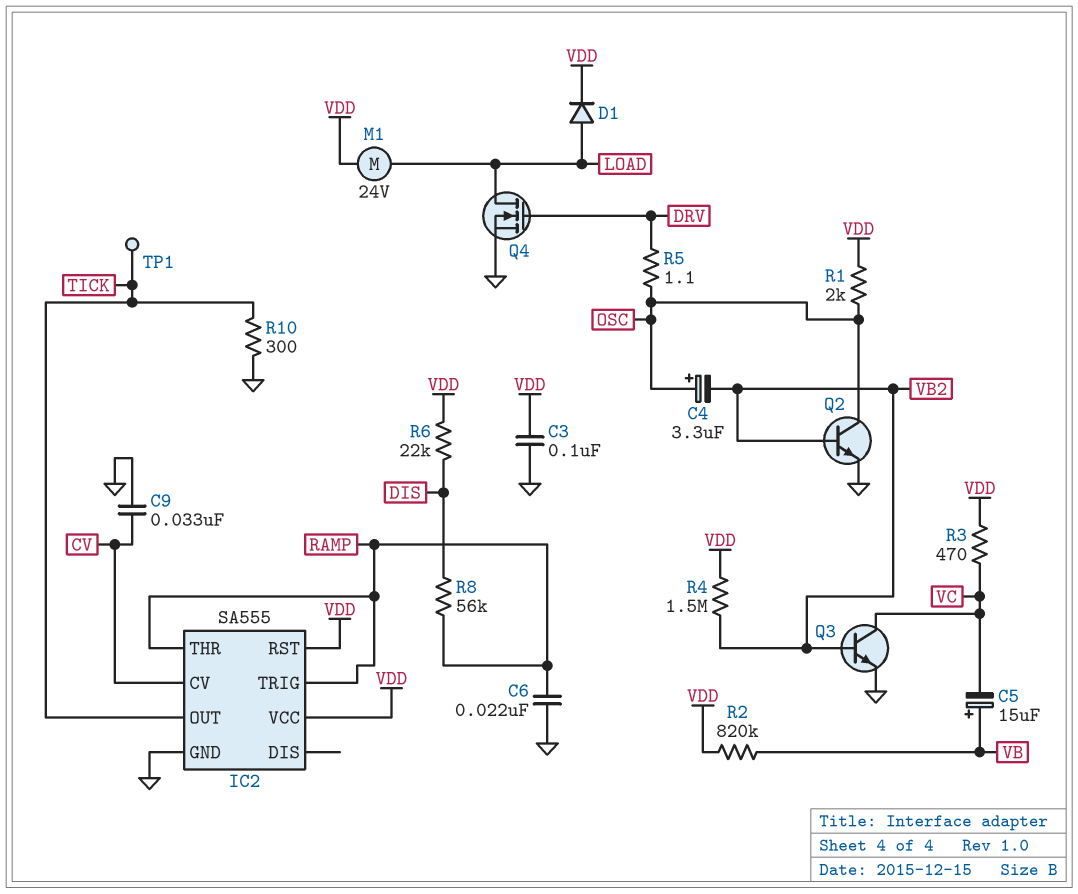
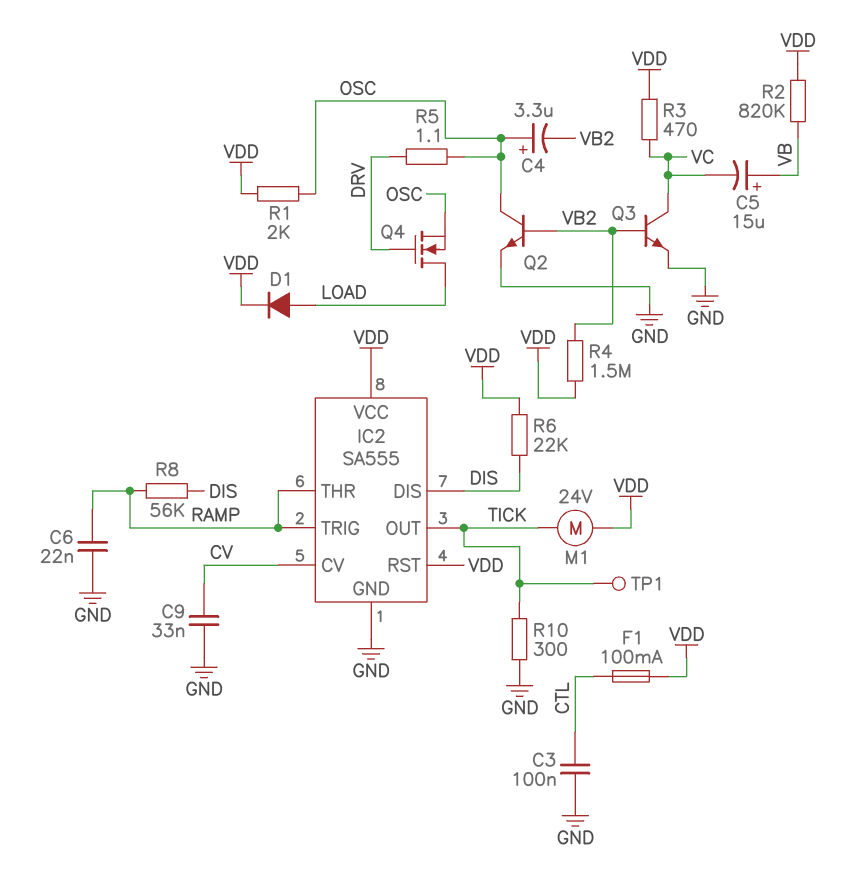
C3: 100nF (GND, VDD) -> 100nF (CTL, GND)
F1: none -> 100mA (CTL, VDD)
IC2 pin DIS: none -> DIS
M1: motor 24V (LOAD, VDD) -> motor 24V (TICK, VDD)
Q4: NMOS (G DRV, D LOAD, S GND) -> NMOS (G DRV, D LOAD, S OSC)

